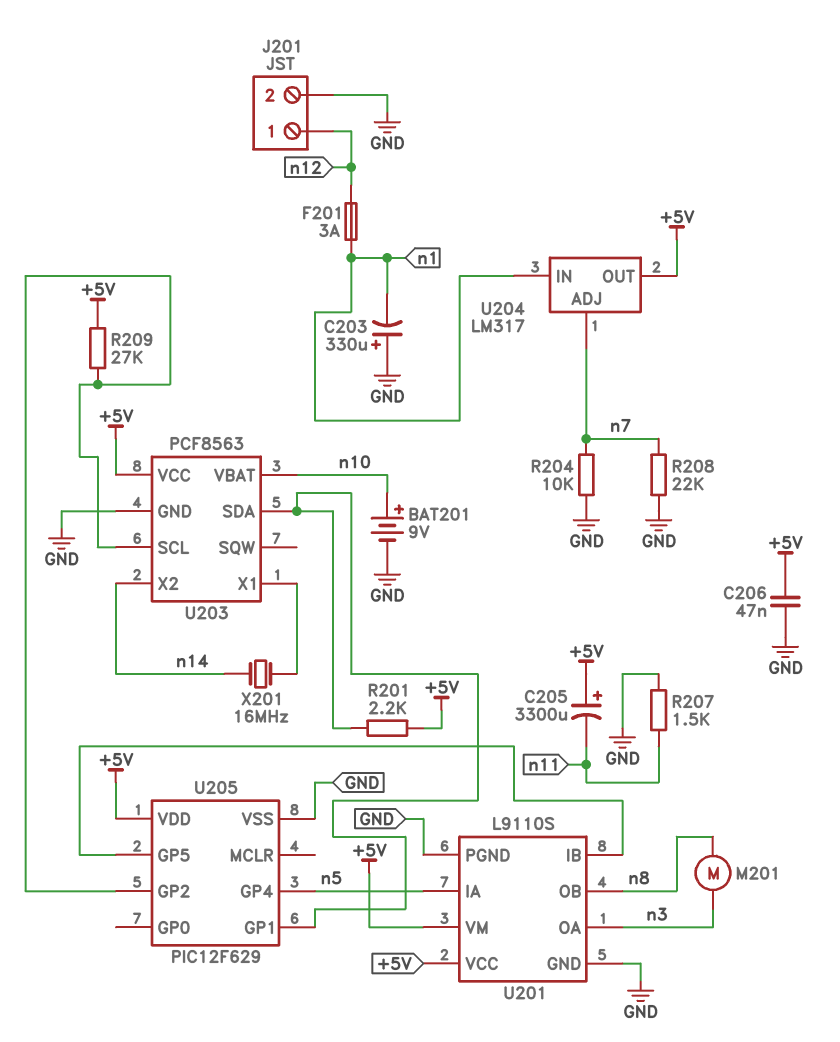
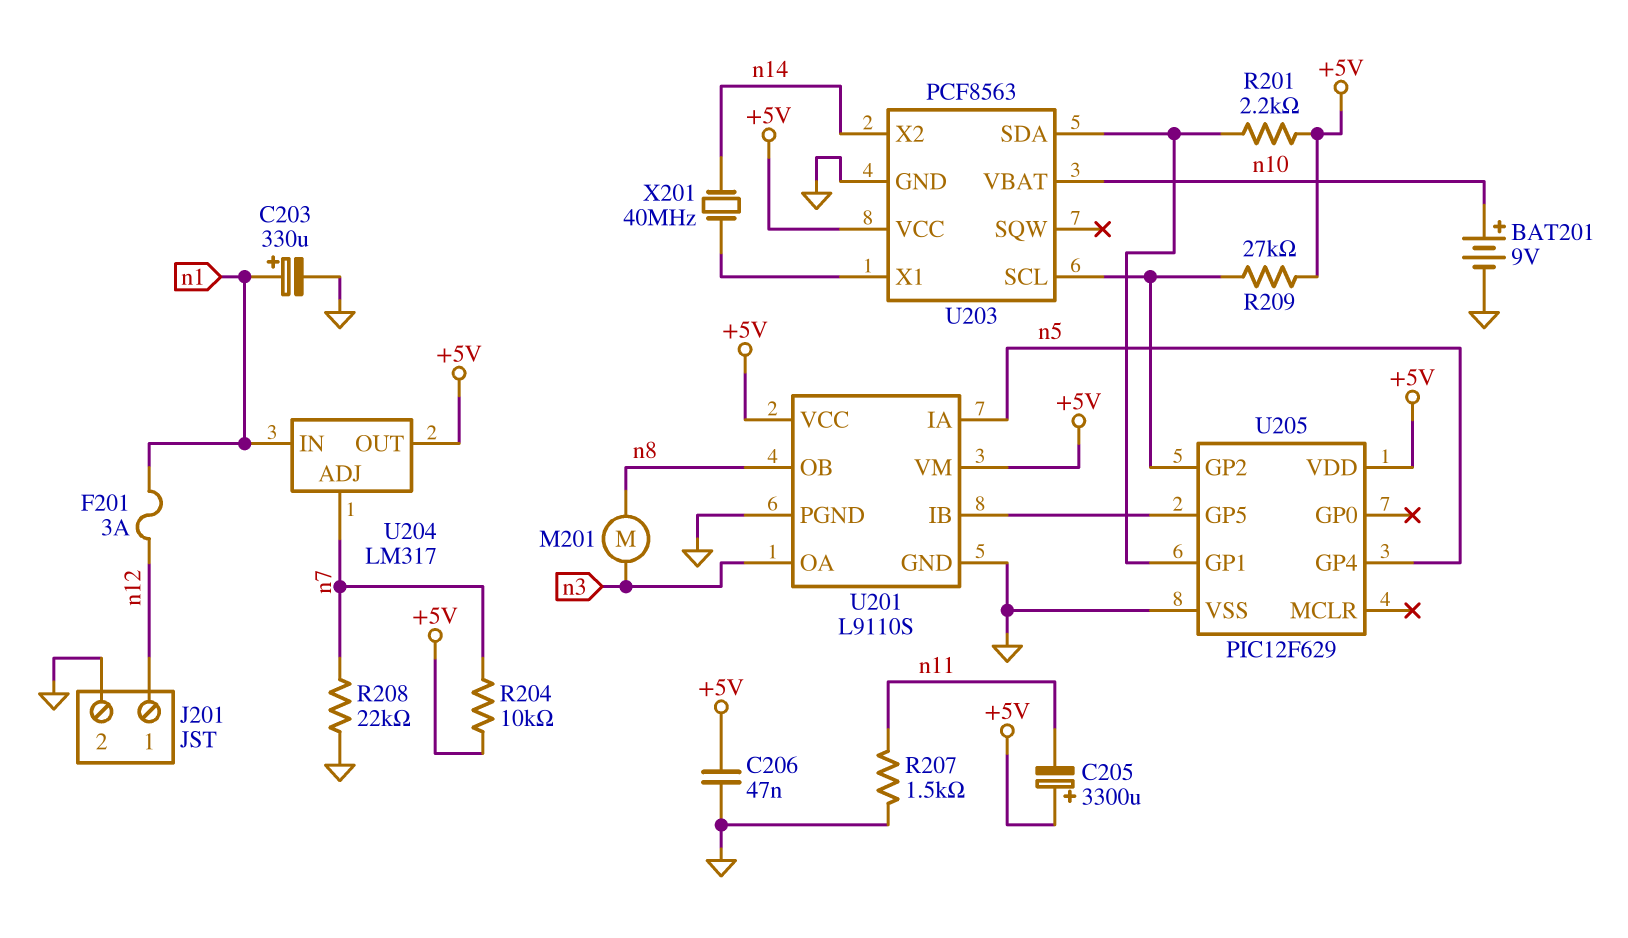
C203: 330uF (plus GND, minus n1) -> 330uF (plus n1, minus GND)
R204: 10k (GND, n7) -> 10k (+5V, n7)
X201: 16MHz (U203/X1, n14) -> 40MHz (U203/X1, n14)

